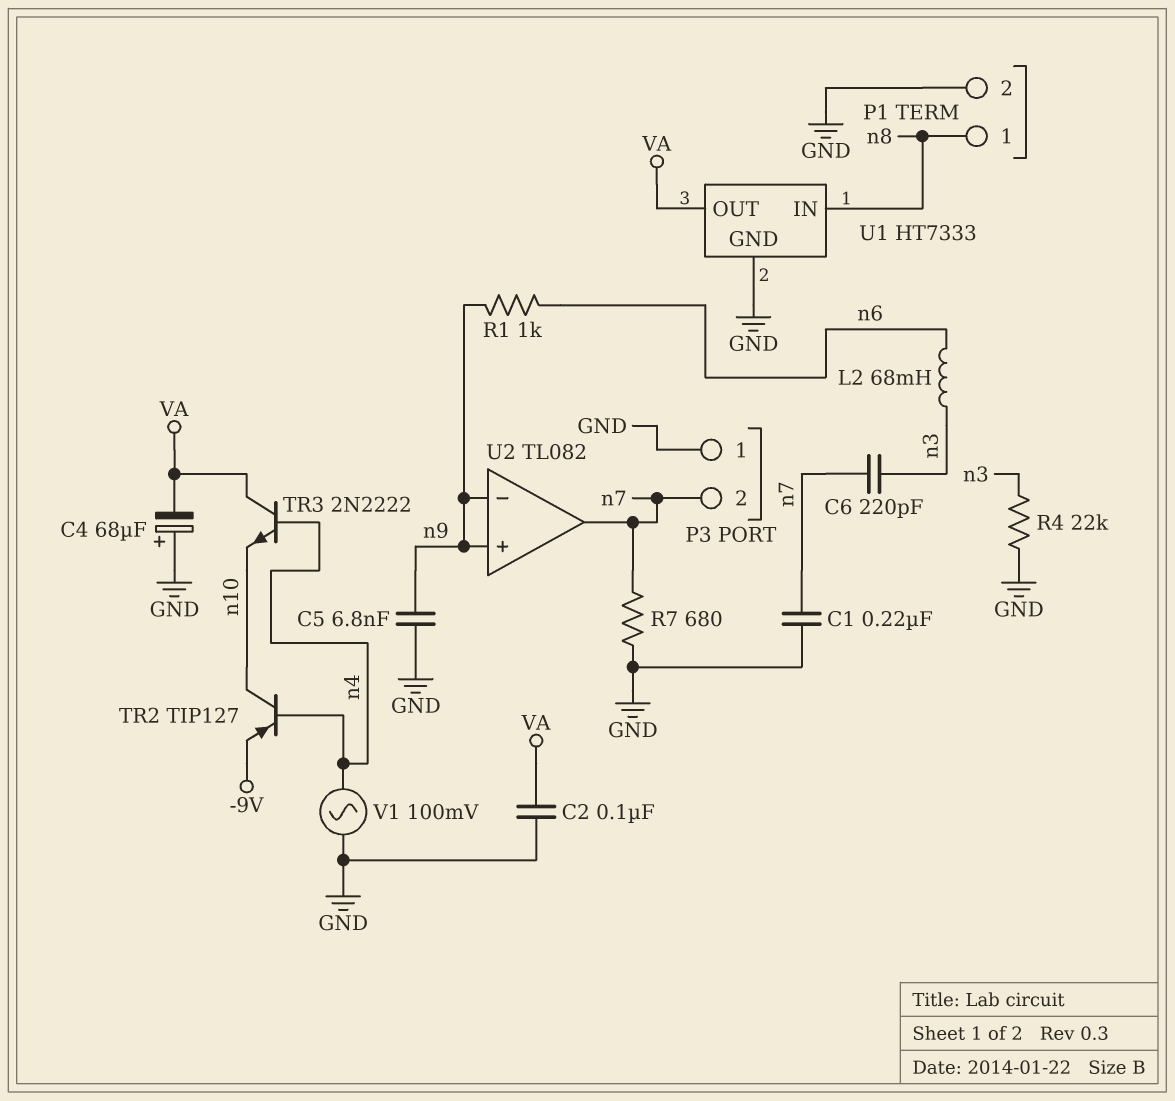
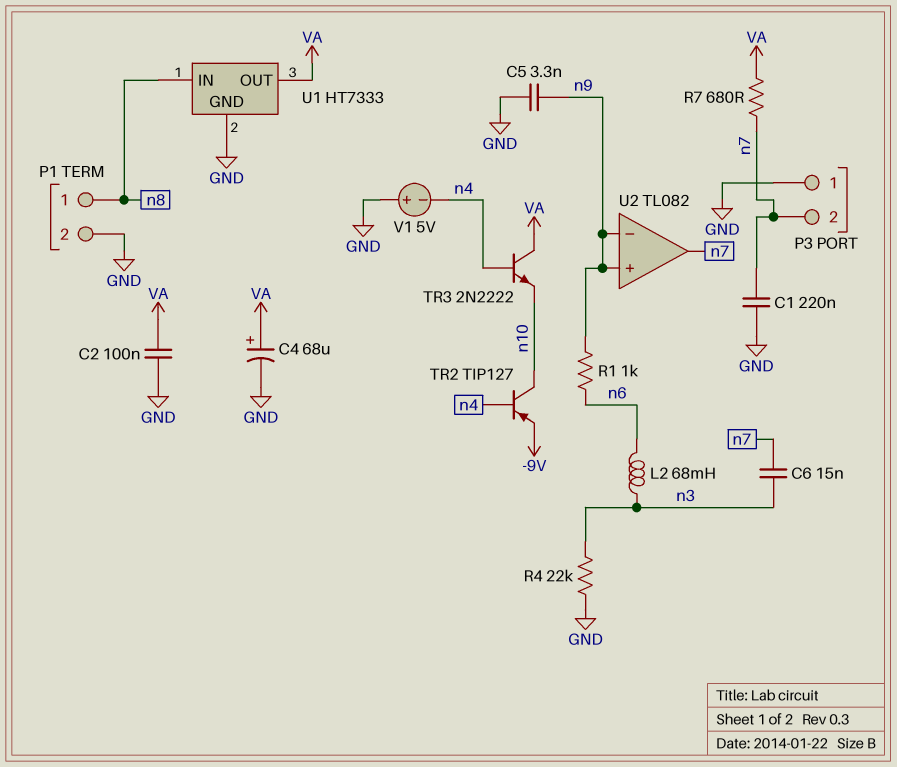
C4: 68uF (plus GND, minus VA) -> 68uF (plus VA, minus GND)
C5: 6.8nF (GND, n9) -> 3.3nF (GND, n9)
C6: 220pF (n3, n7) -> 15nF (n3, n7)
R7: 680 (GND, n7) -> 680 (VA, n7)
V1: AC 100mV (GND, n4) -> 5V (plus GND, minus n4)

